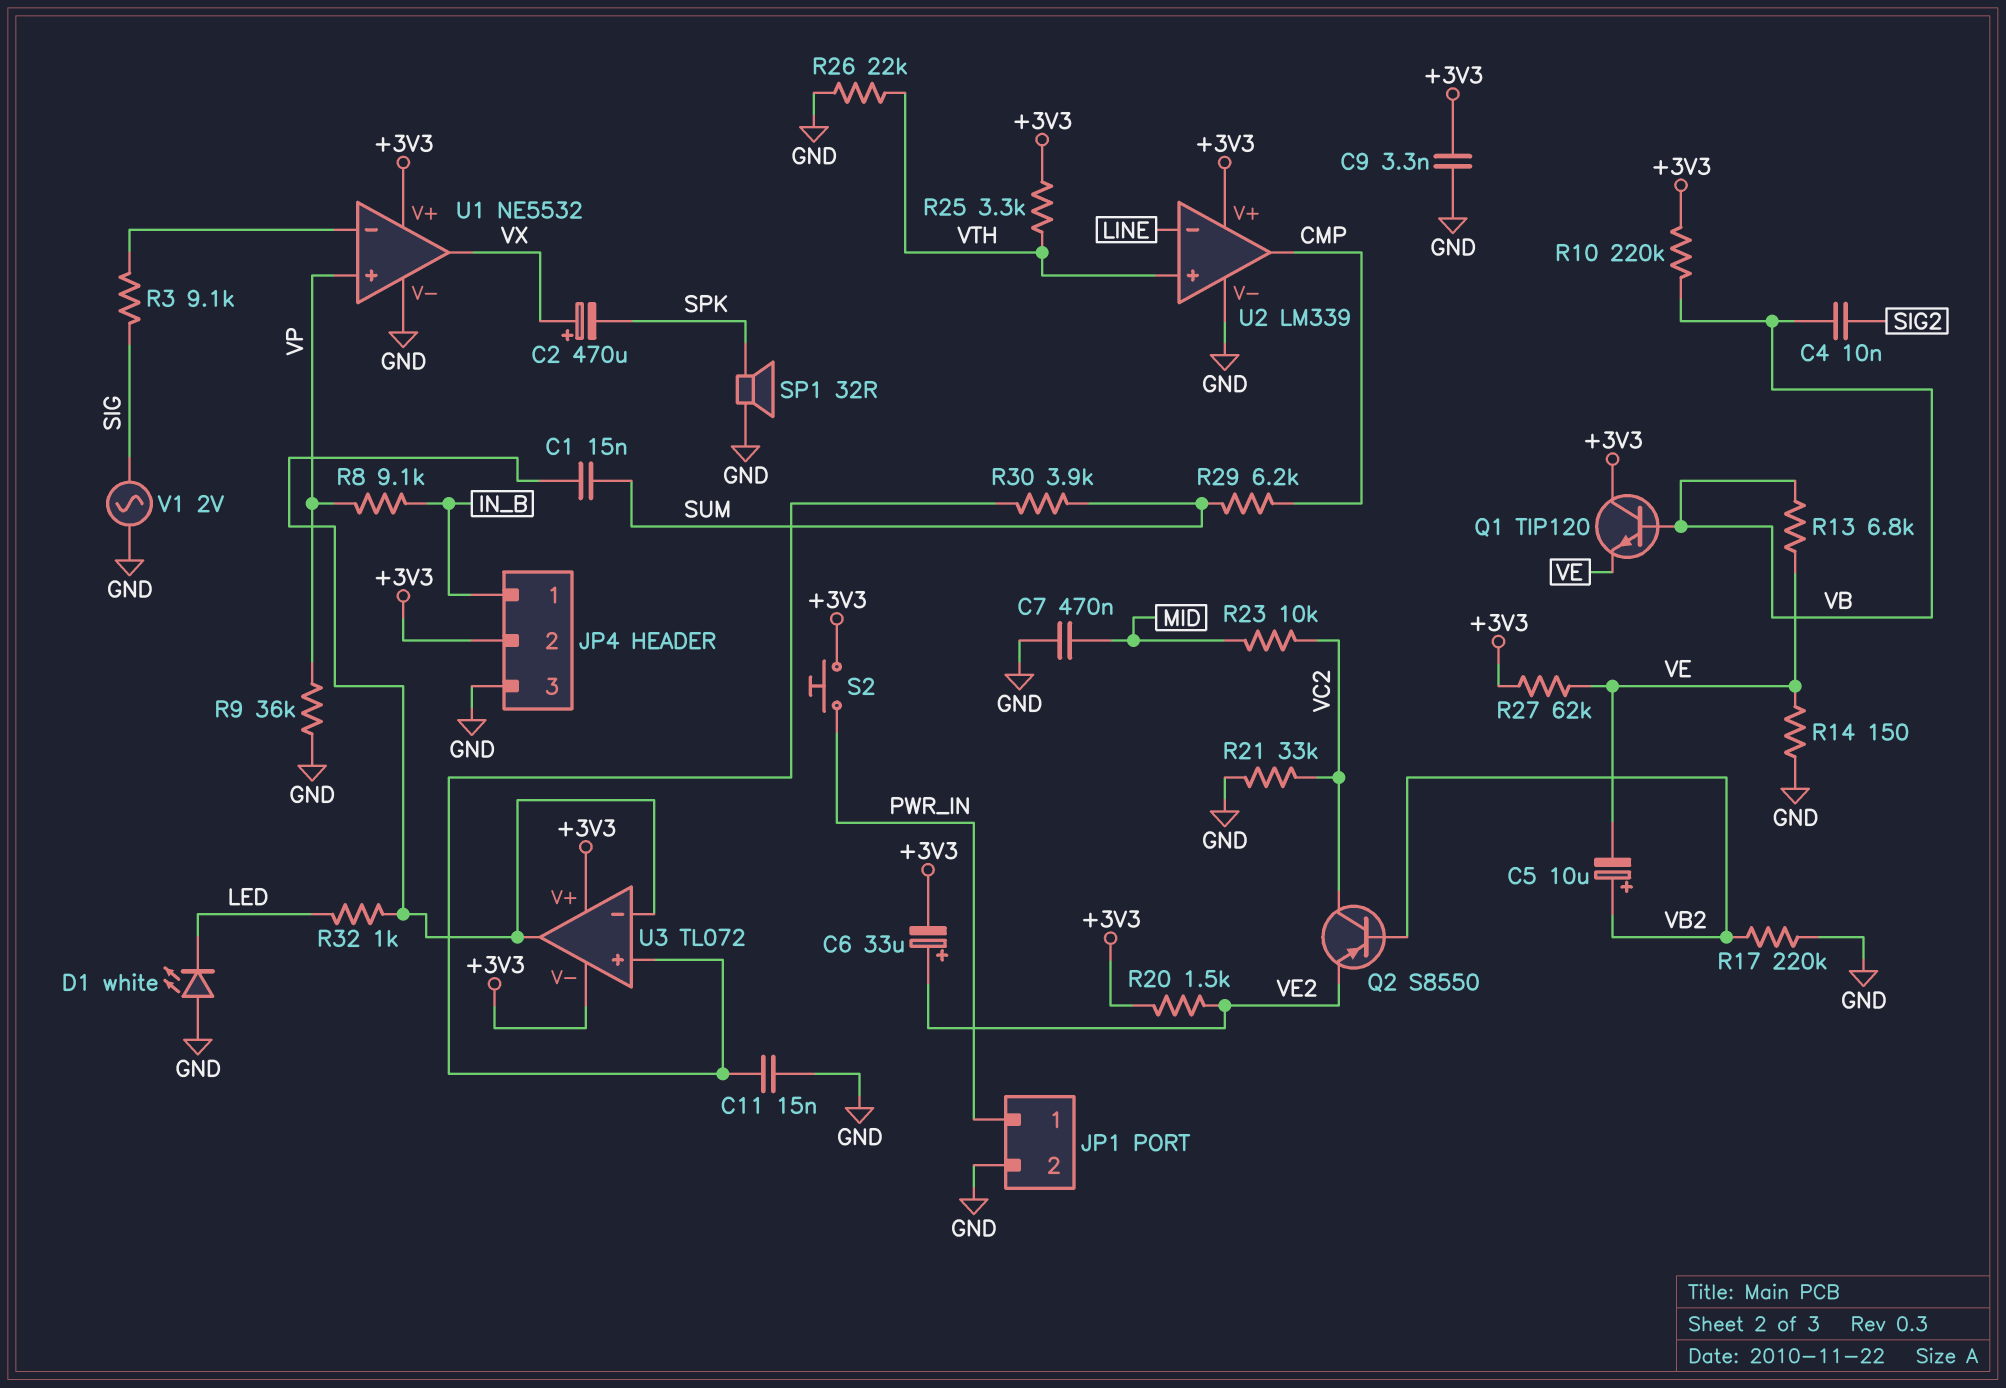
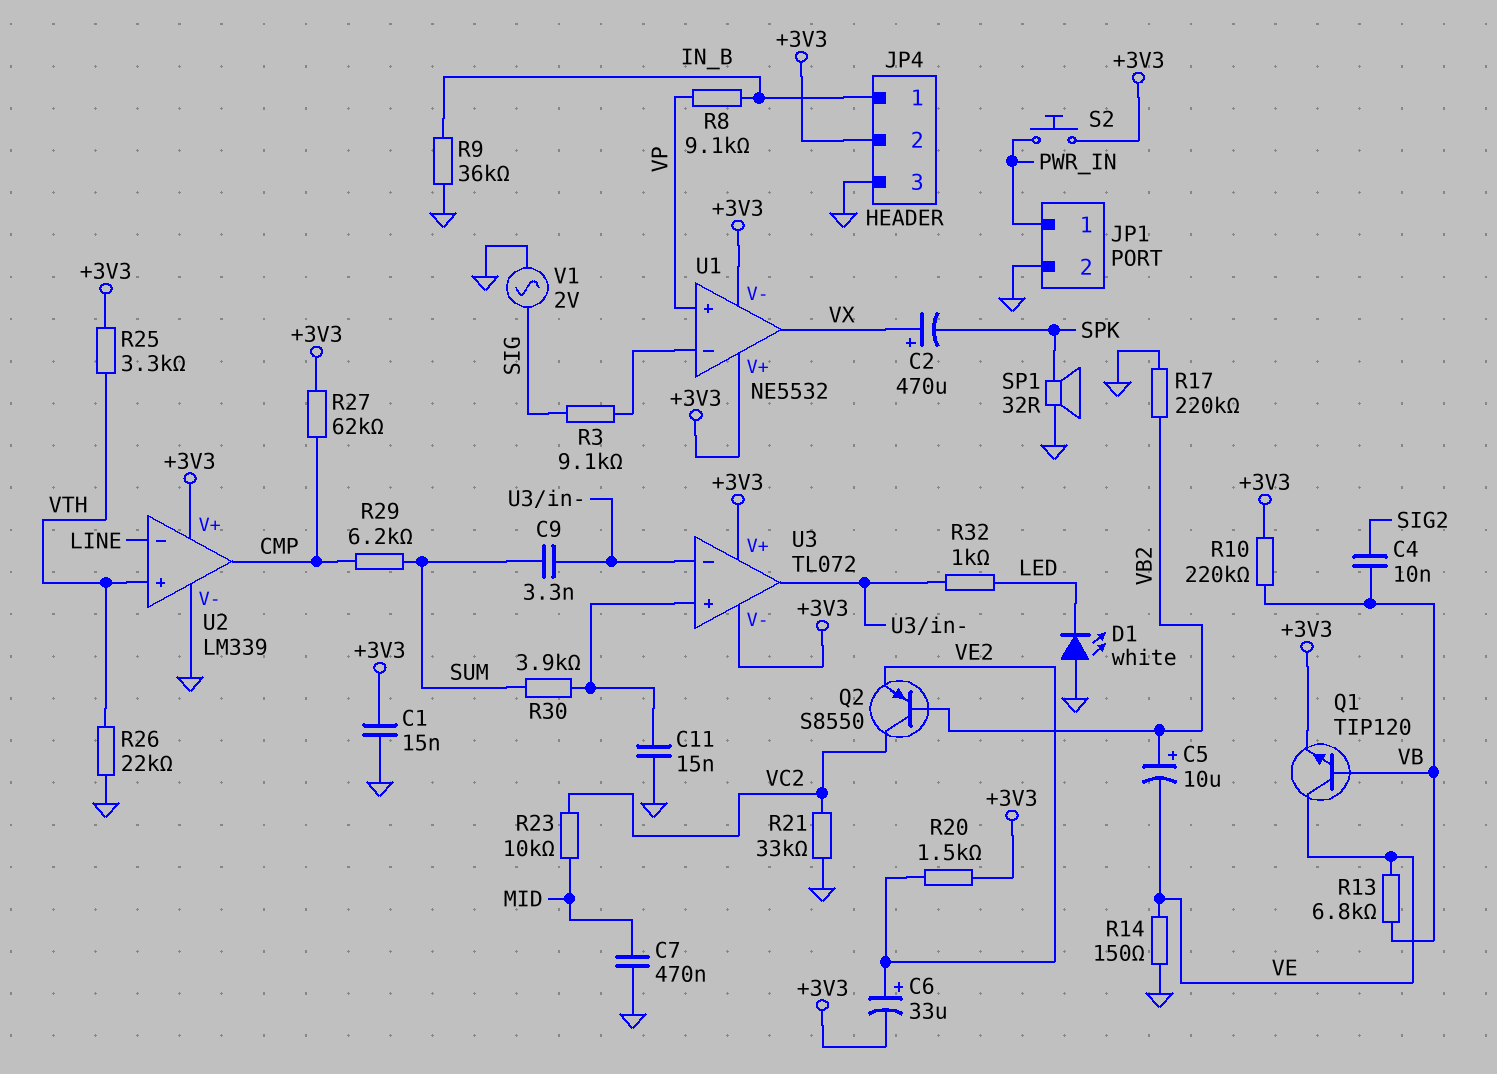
C1: 15nF (SUM, U3/in-) -> 15nF (+3V3, GND)
C9: 3.3nF (+3V3, GND) -> 3.3nF (SUM, U3/in-)
Q1: NPN TIP120 (B VB, C +3V3, E VE) -> NPN TIP120 (B VB, C VE, E +3V3)
R9: 36k (GND, VP) -> 36k (GND, IN_B)
R27: 62k (+3V3, VE) -> 62k (+3V3, CMP)
U1 pin V-: GND -> +3V3

